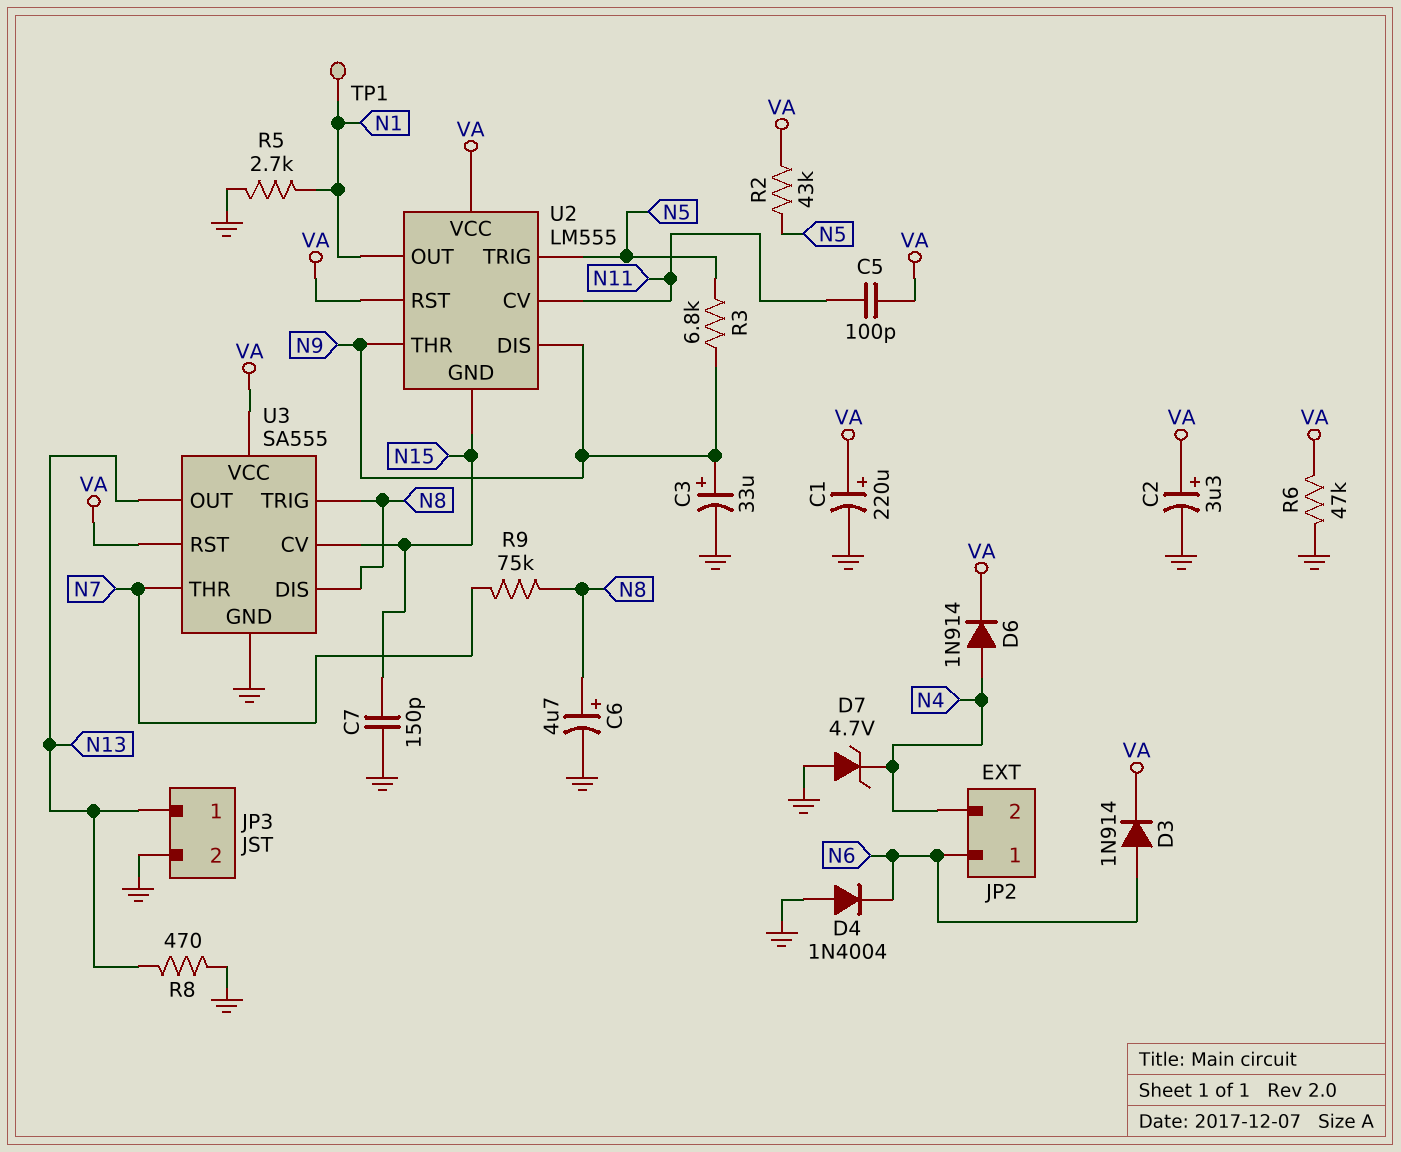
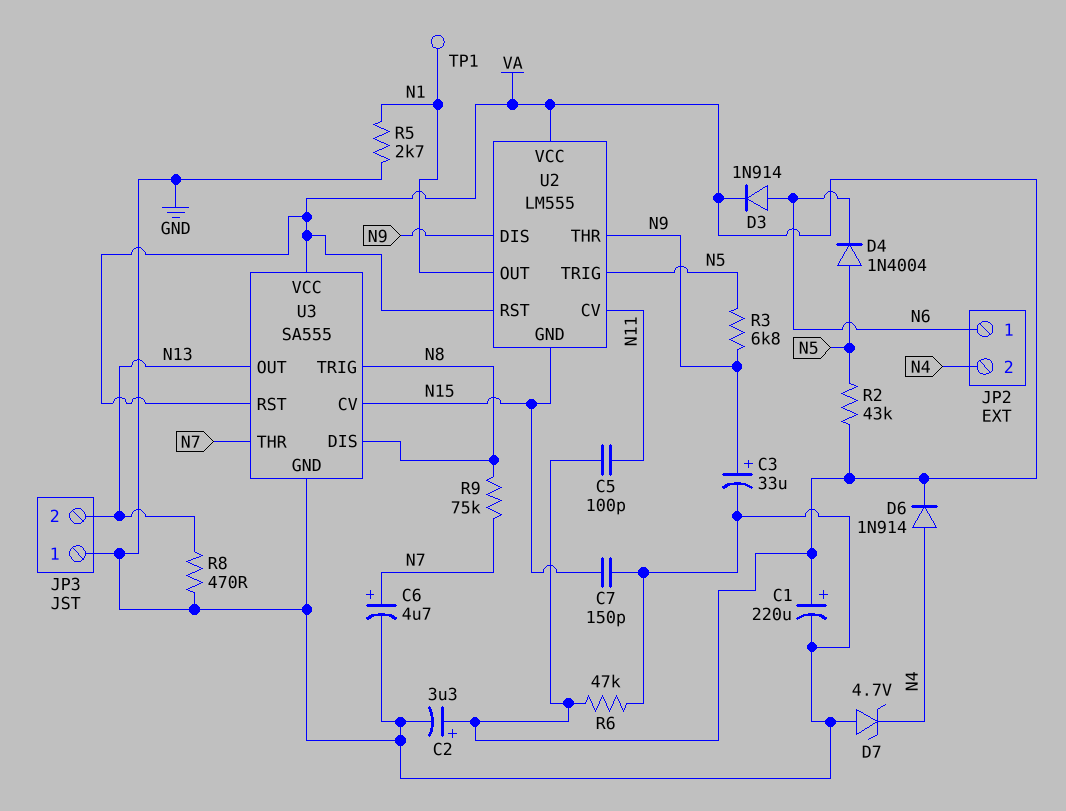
C6: 4.7uF (plus N8, minus GND) -> 4.7uF (plus N7, minus GND)
D4: diode 1N4004 (A GND, K N6) -> diode 1N4004 (A N5, K N6)
JP3 pin 1: N13 -> GND
JP3 pin 2: GND -> N13

